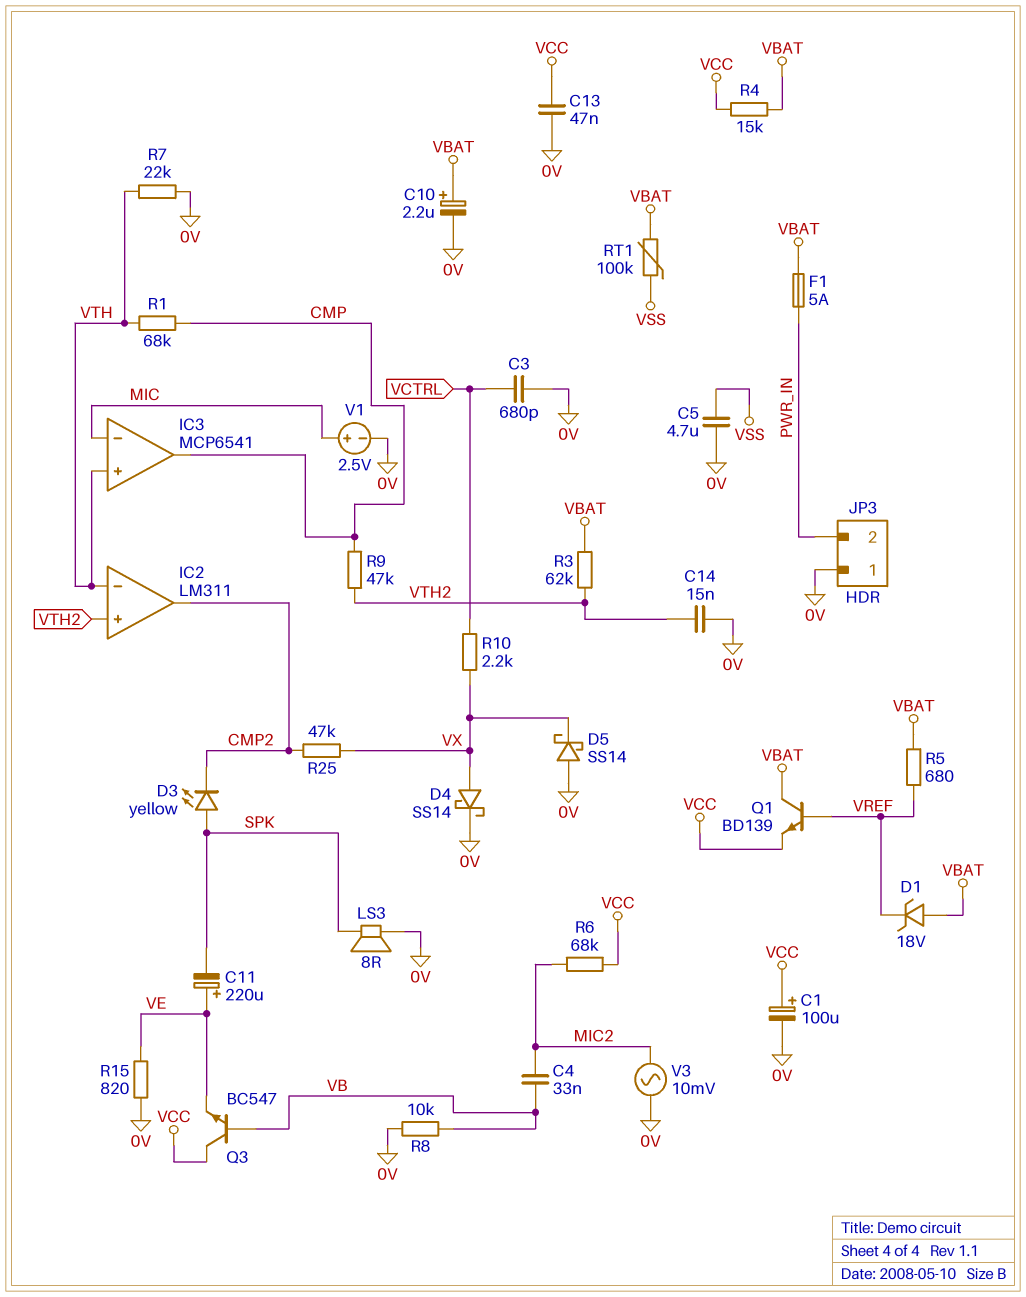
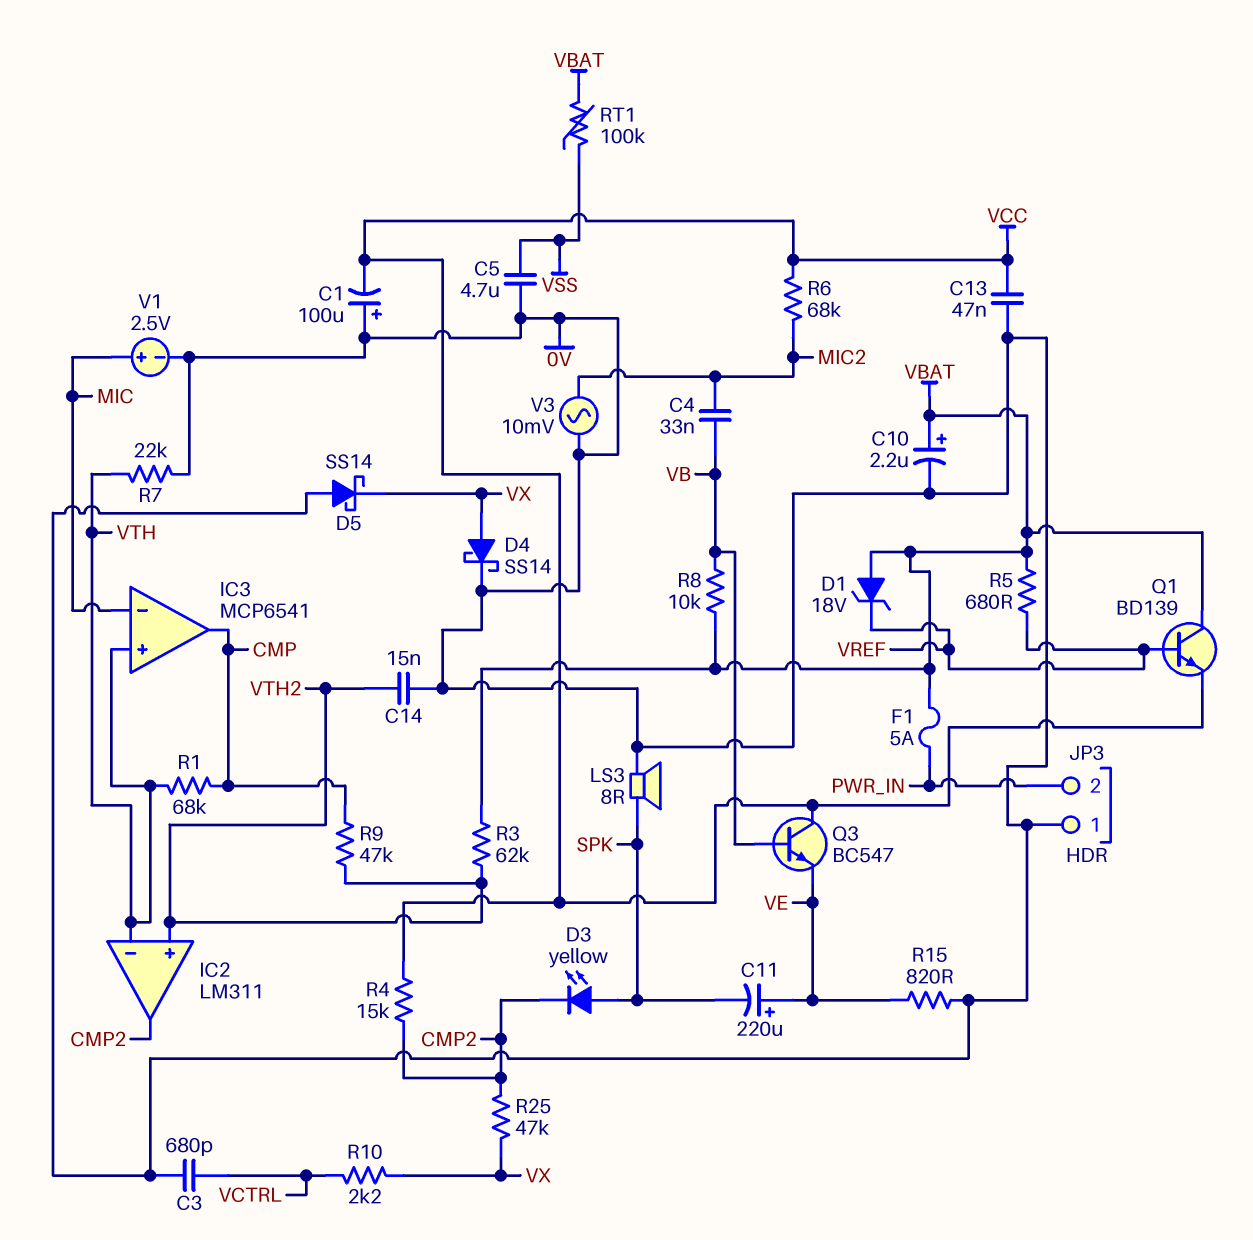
C1: 100uF (plus VCC, minus 0V) -> 100uF (plus 0V, minus VCC)
R4: 15k (VBAT, VCC) -> 15k (CMP2, VCC)
R8: 10k (0V, VB) -> 10k (VB, VBAT)

